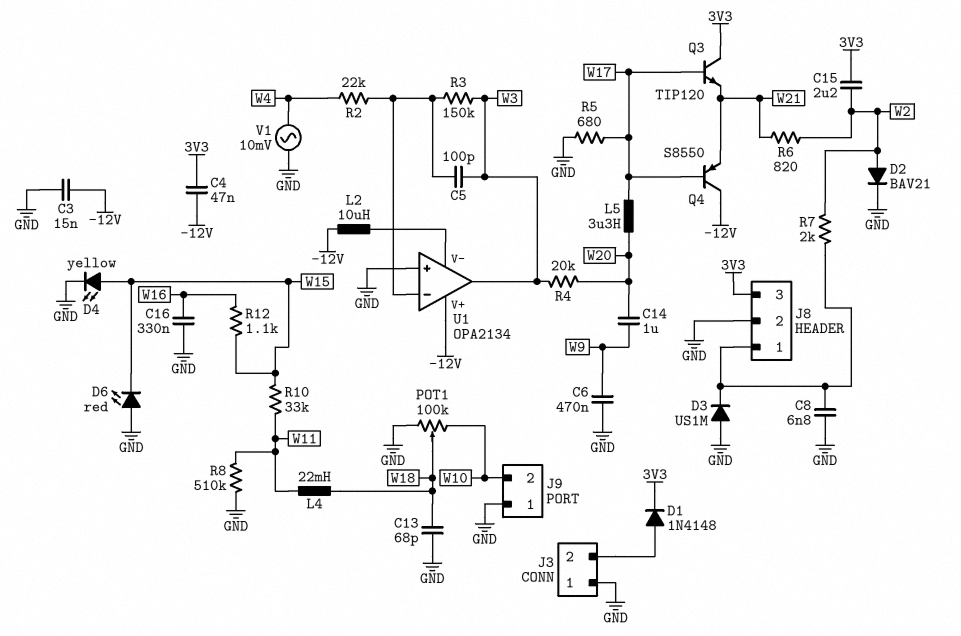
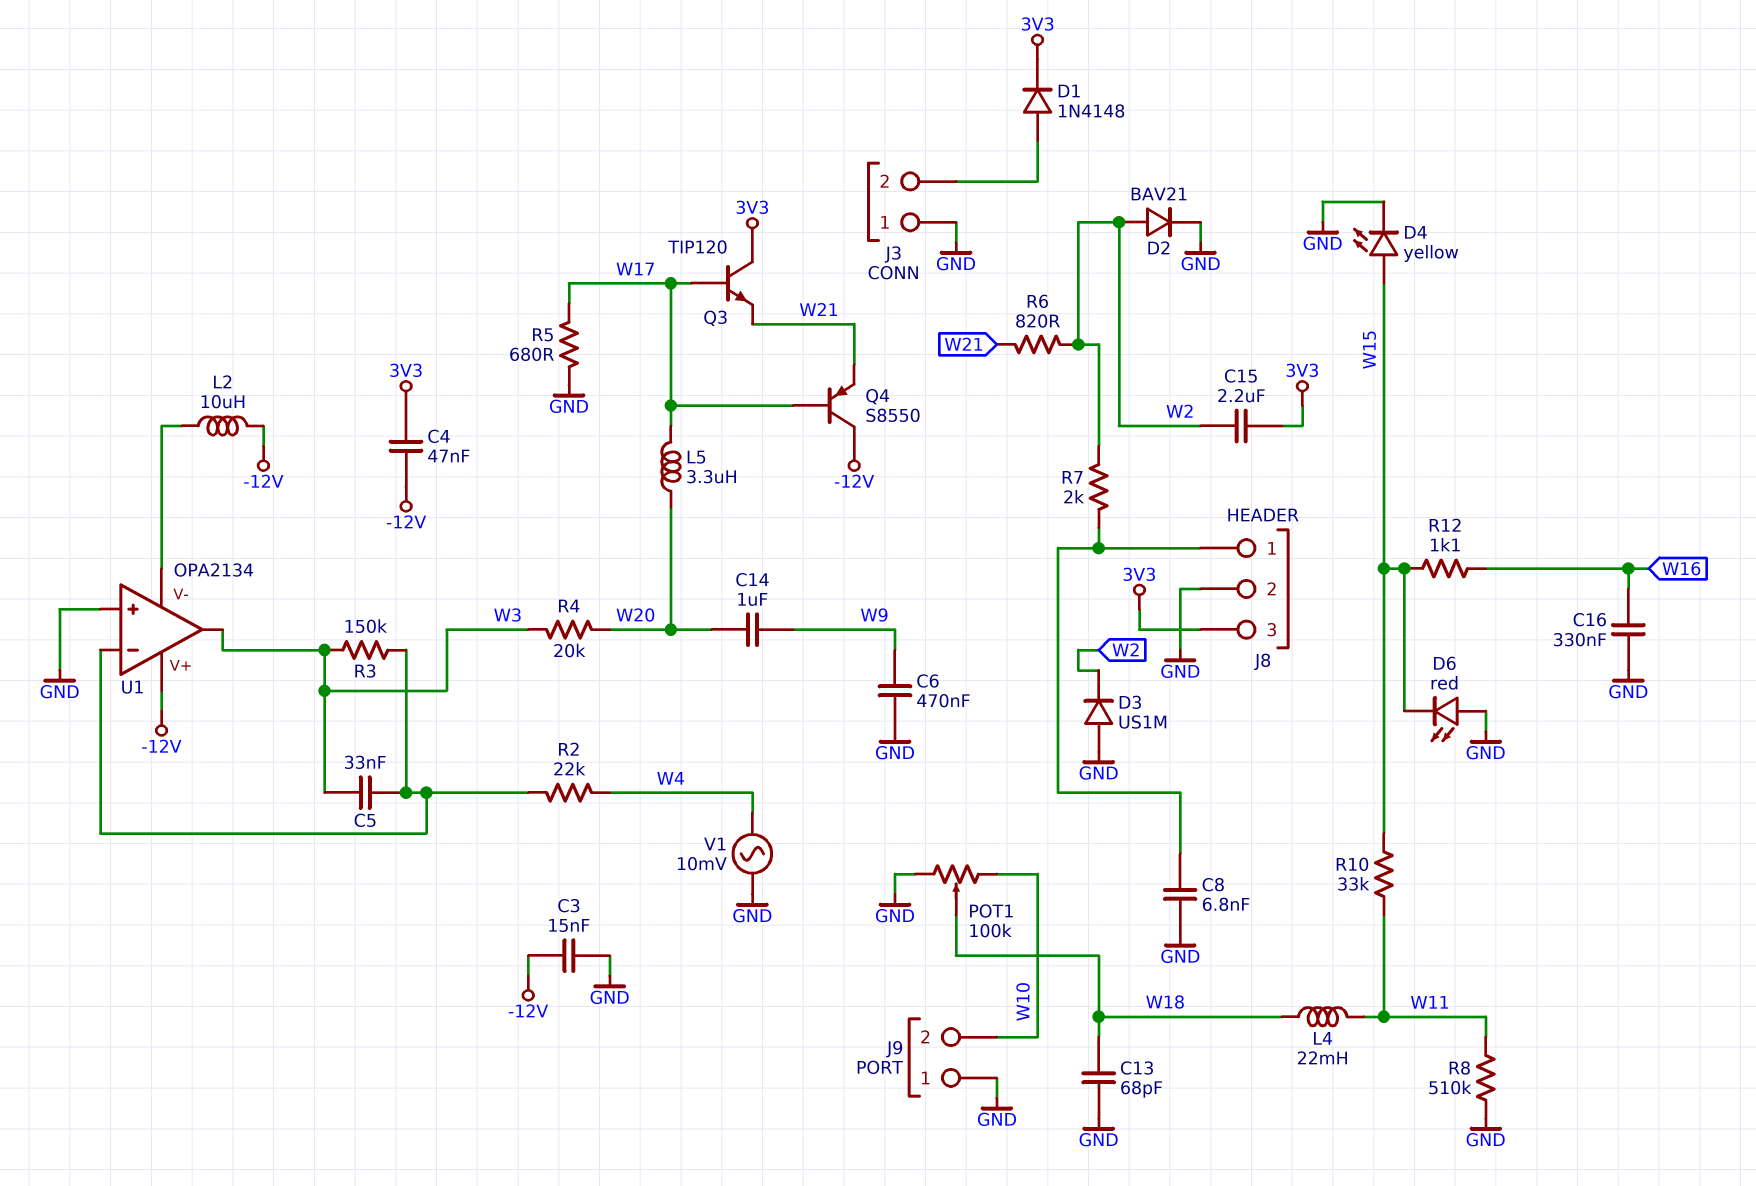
C5: 100pF (U1/in-, W3) -> 33nF (U1/in-, W3)
D3: diode US1M (A GND, K J8/1) -> diode US1M (A GND, K W2)

